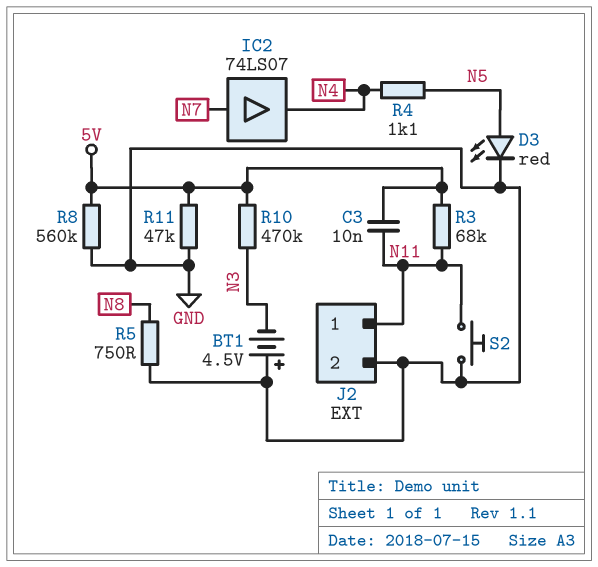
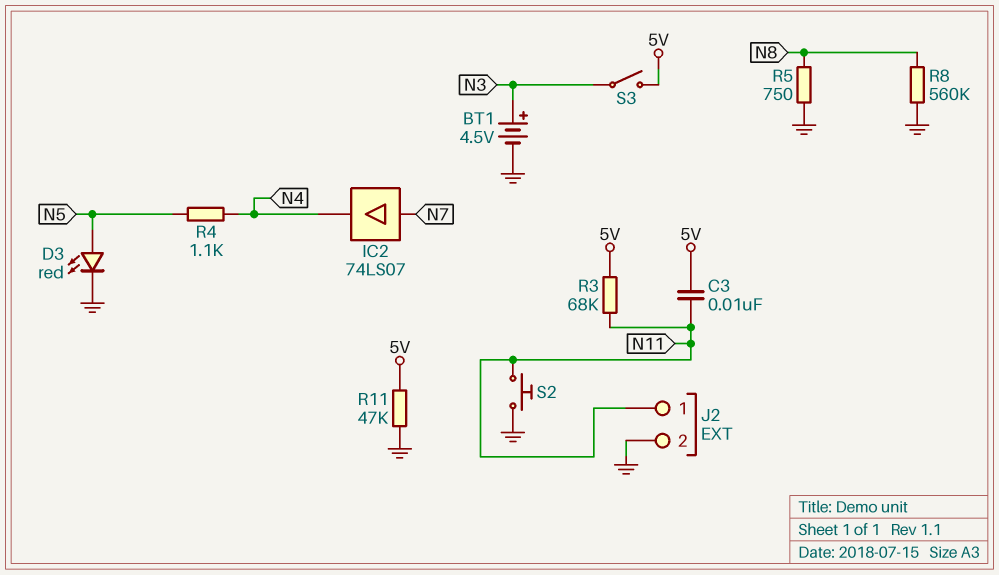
BT1: 4.5V (plus GND, minus N3) -> 4.5V (plus N3, minus GND)
R8: 560k (5V, GND) -> 560k (GND, N8)
R10: 470k (5V, N3) -> none
S3: none -> switch (5V, N3)

